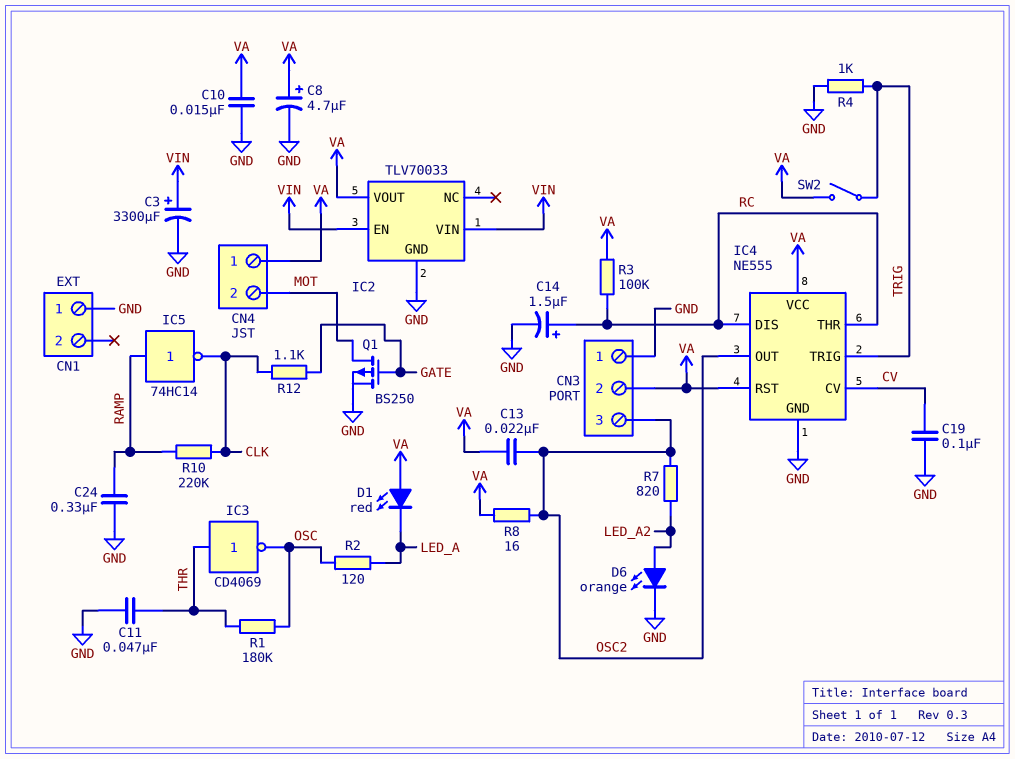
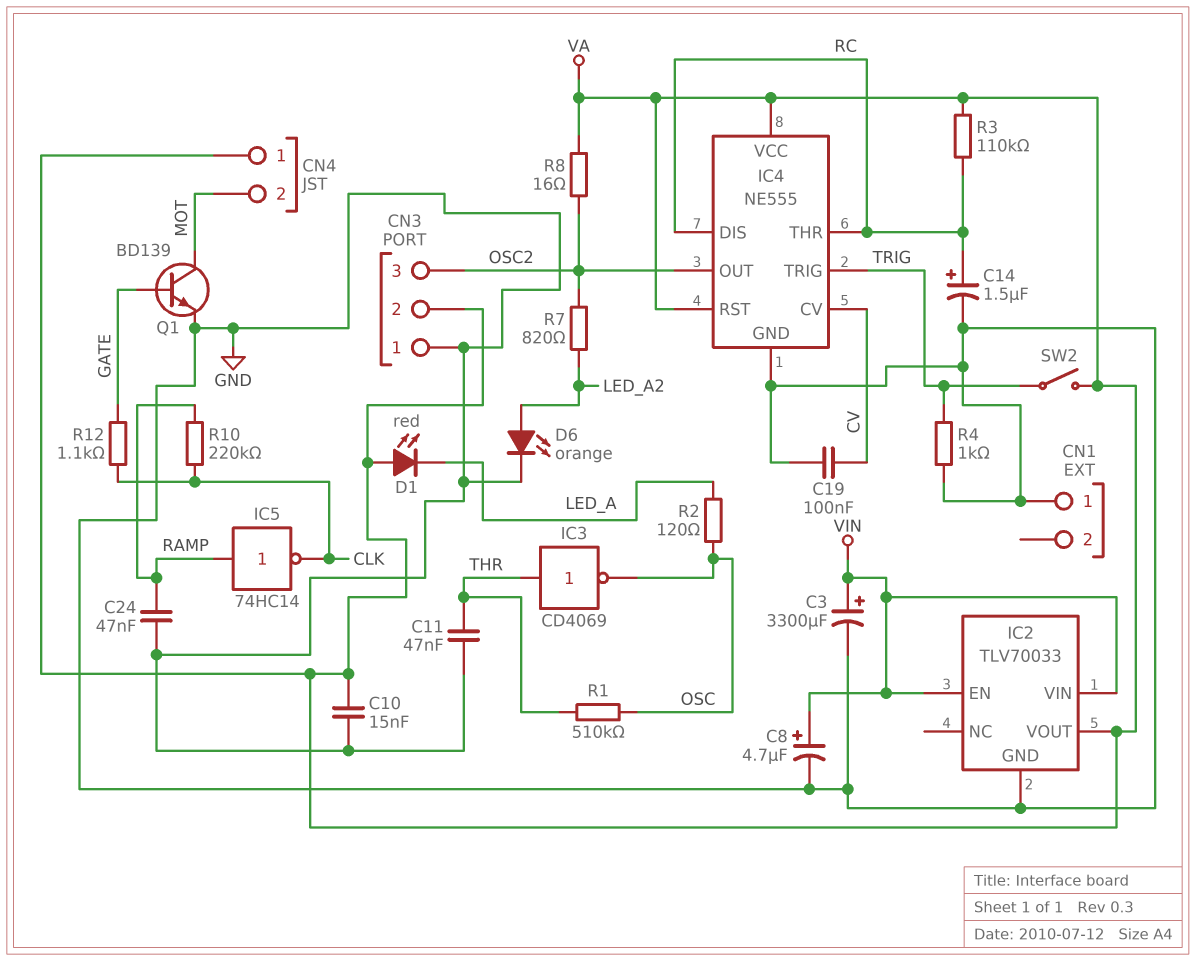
C8: 4.7uF (plus VA, minus GND) -> 4.7uF (plus VIN, minus GND)
C13: 22nF (OSC2, VA) -> none
C24: 330nF (GND, RAMP) -> 47nF (GND, RAMP)
Q1: PMOS BS250 (G GATE, D MOT, S GND) -> NPN BD139 (B GATE, C MOT, E GND)
R1: 180k (OSC, THR) -> 510k (OSC, THR)
R3: 100k (RC, VA) -> 110k (RC, VA)

